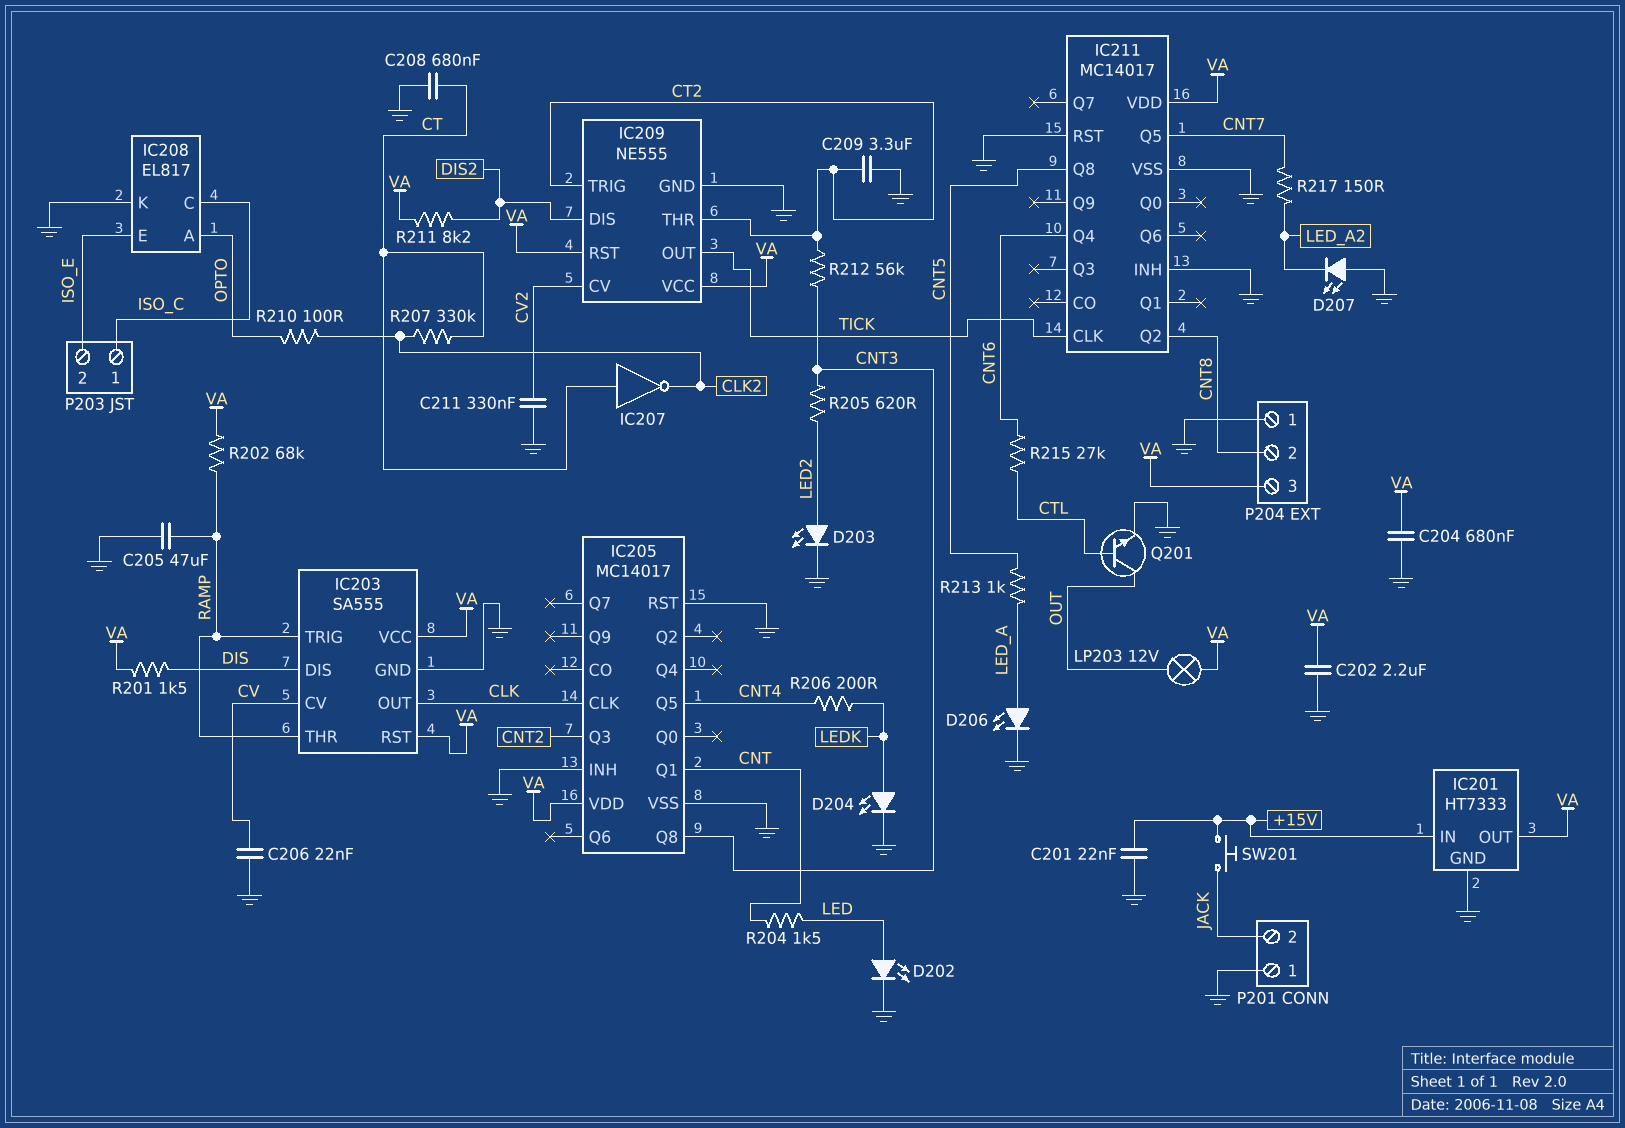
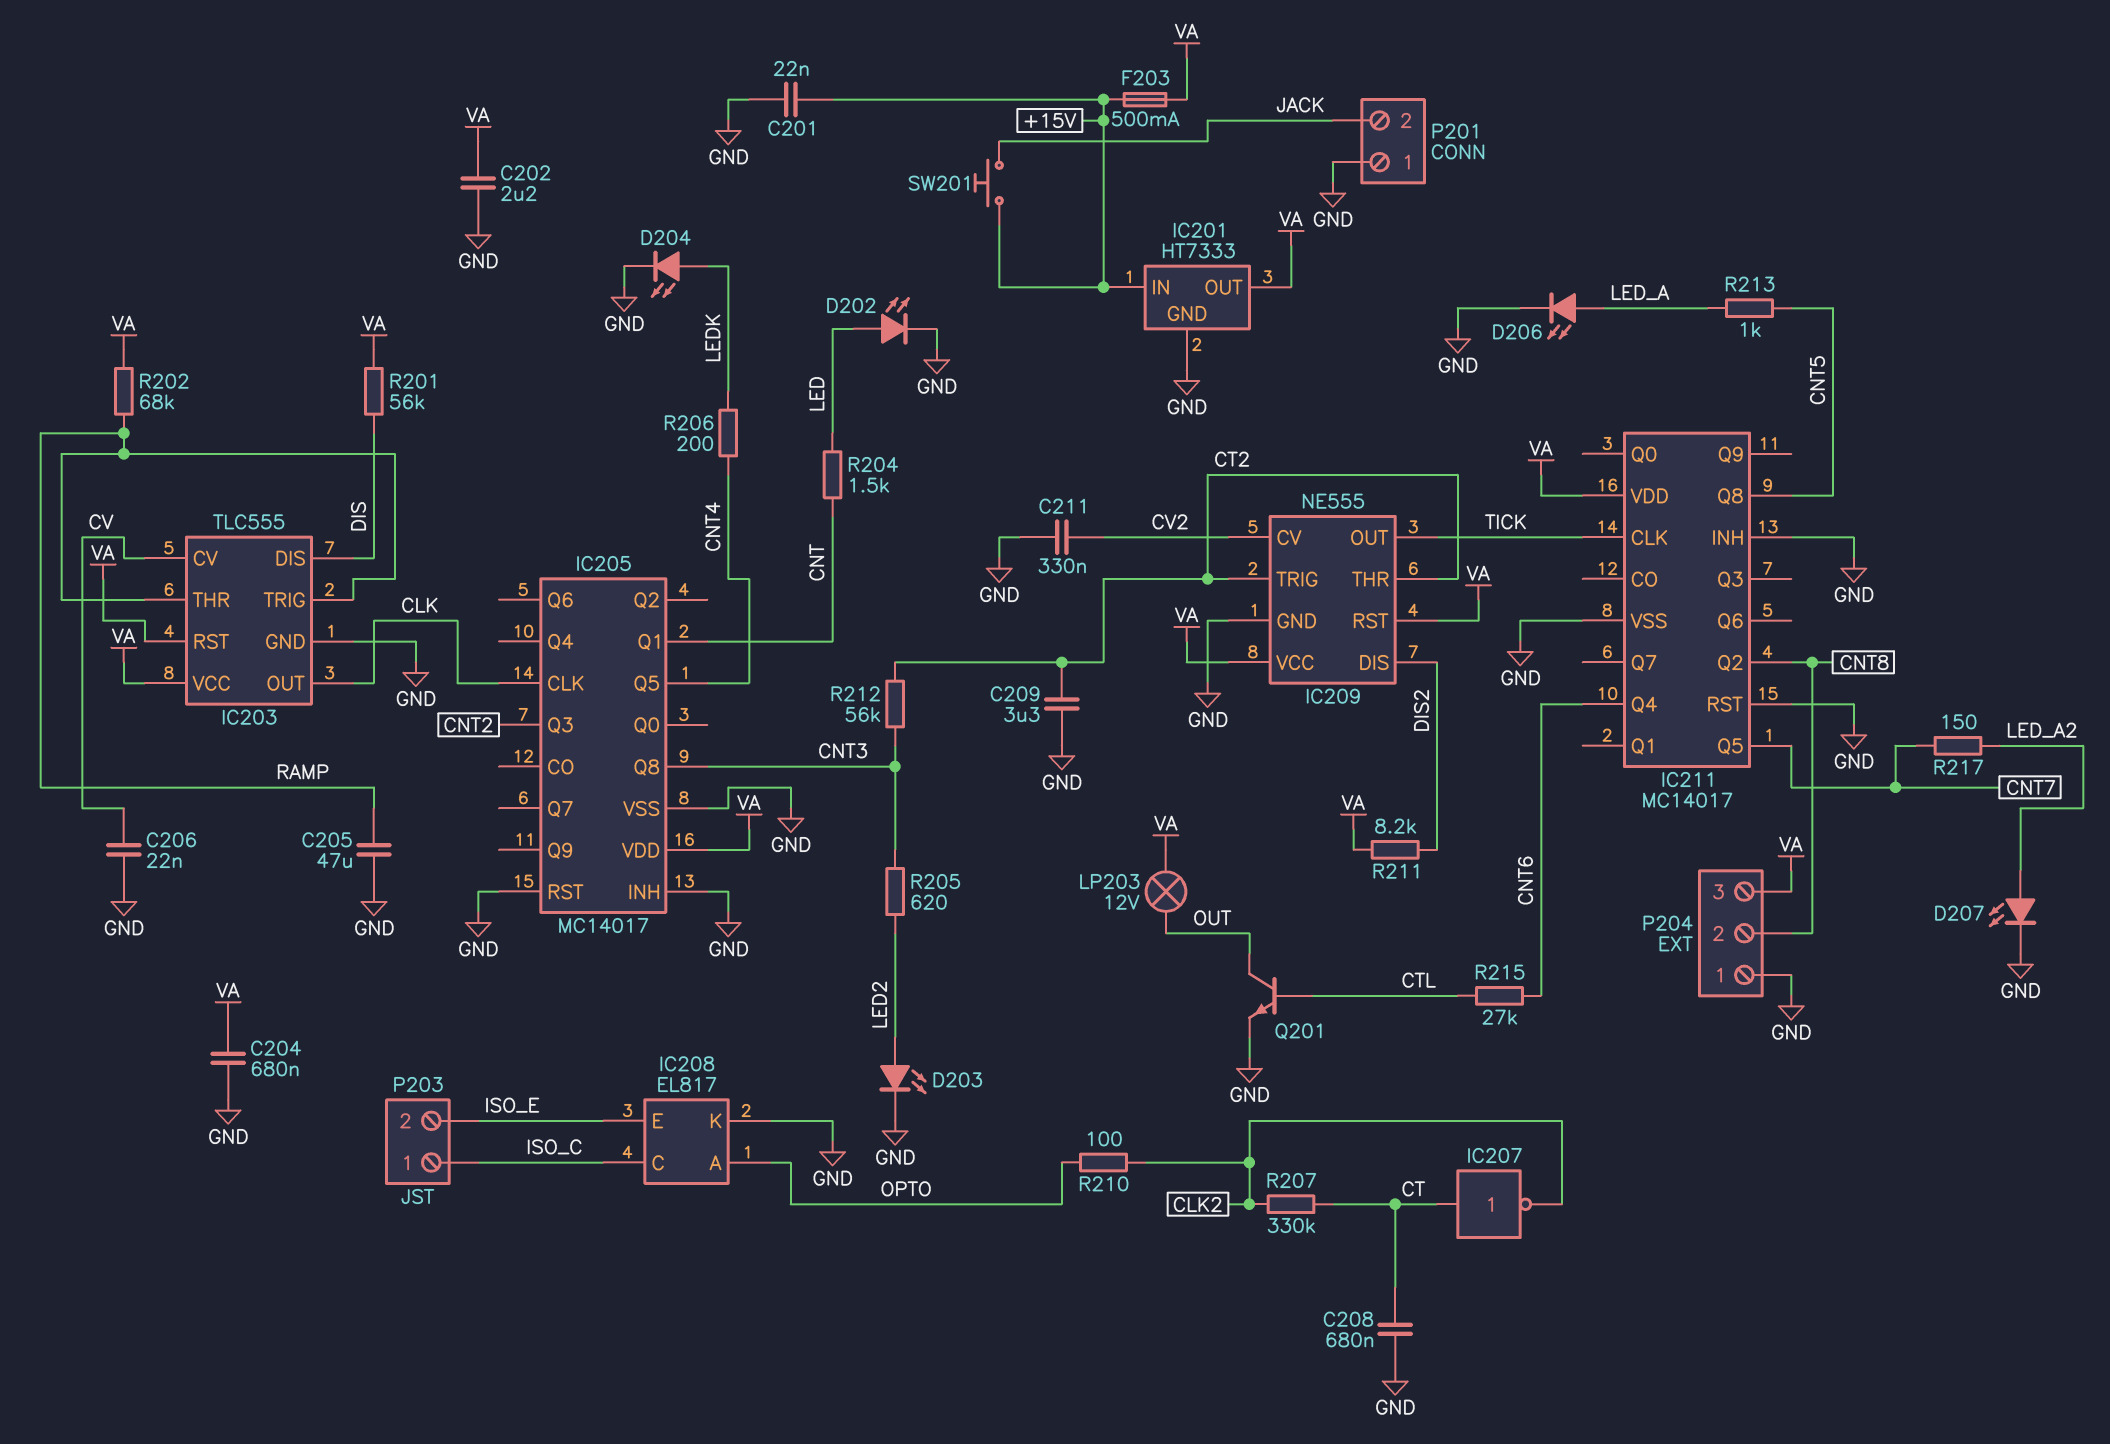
D207: LED (A GND, K LED_A2) -> LED (A LED_A2, K GND)
F203: none -> 500mA (+15V, VA)
IC203: SA555 -> TLC555
R201: 1.5k (DIS, VA) -> 56k (DIS, VA)

